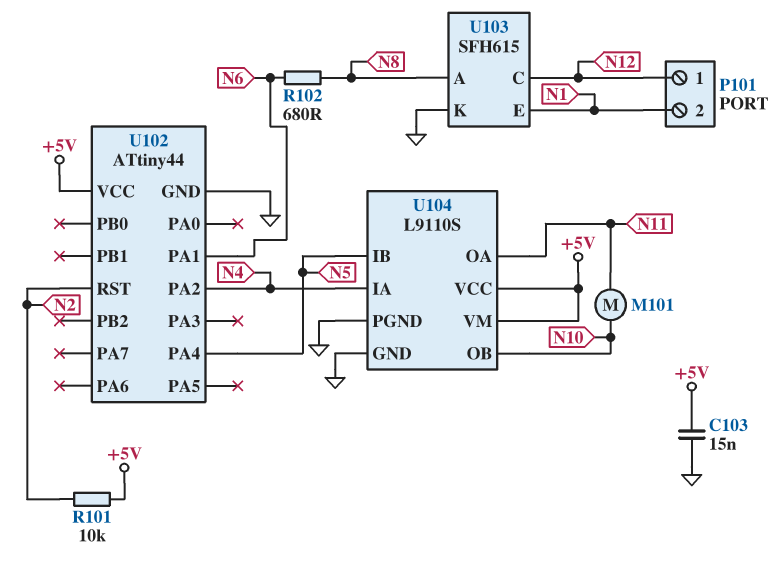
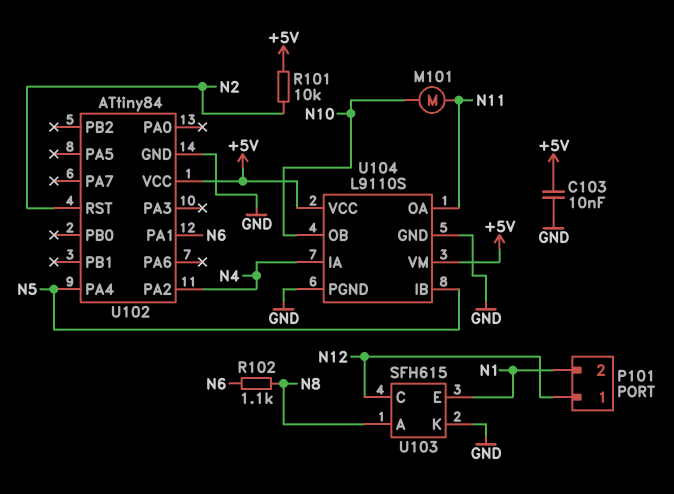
C103: 15nF (+5V, GND) -> 10nF (+5V, GND)
R102: 680 (N6, N8) -> 1.1k (N6, N8)
U102: ATtiny44 -> ATtiny84

